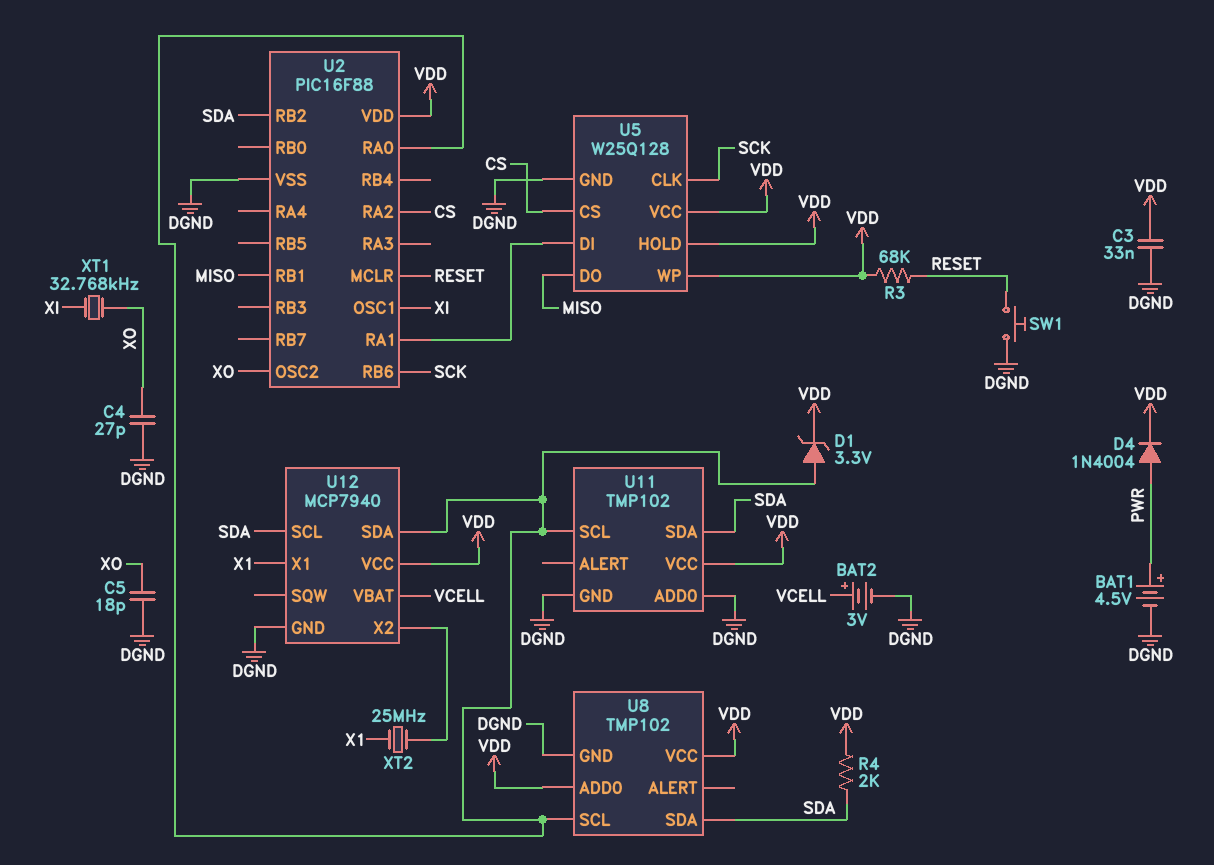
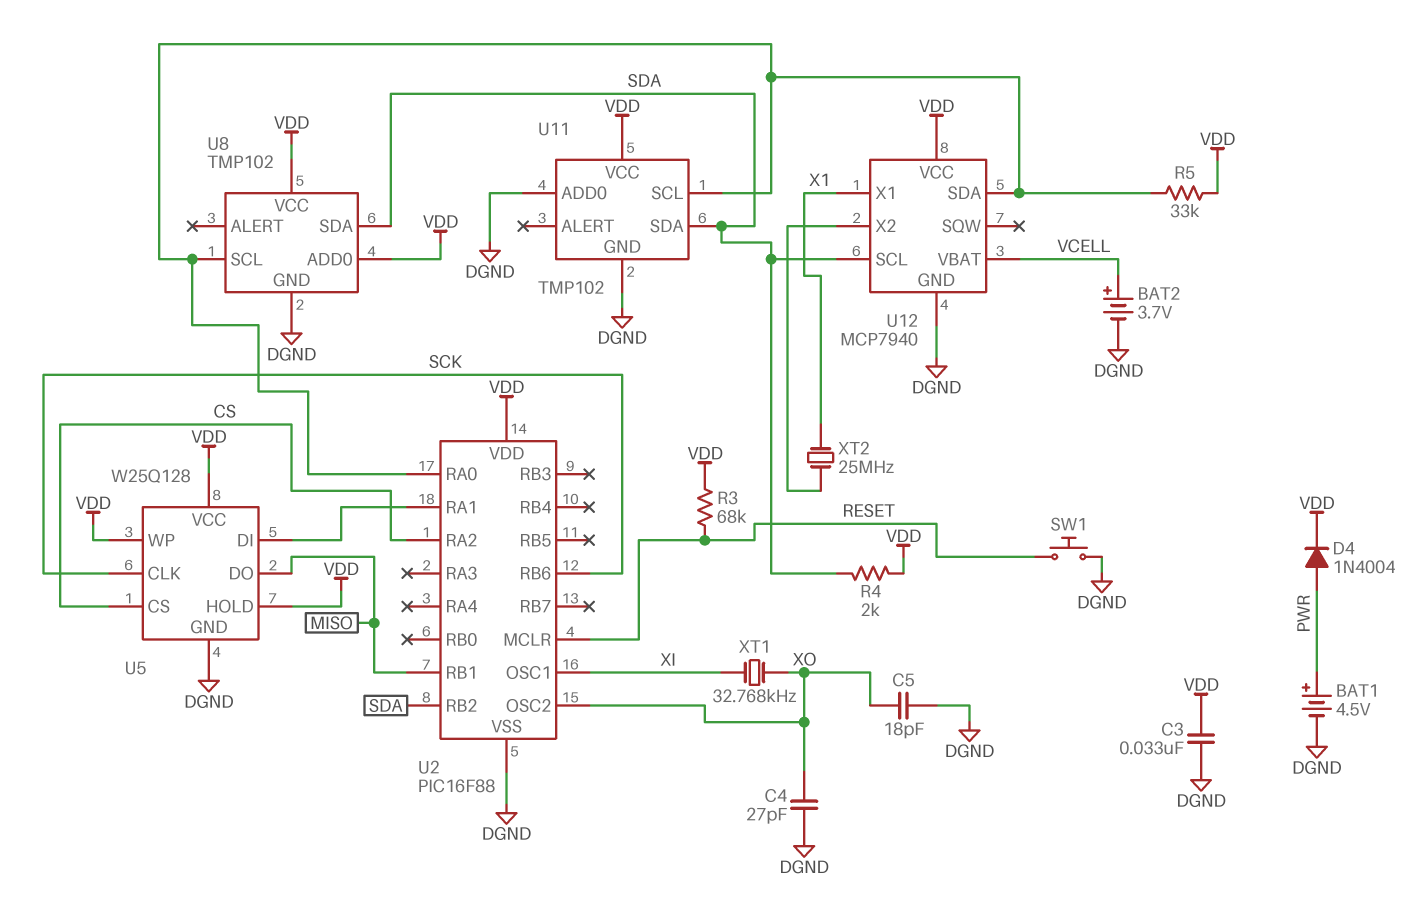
BAT2: 3V (plus VCELL, minus DGND) -> 3.7V (plus VCELL, minus DGND)
D1: zener 3.3V (A U2/RA0, K VDD) -> none
R5: none -> 33k (U2/RA0, VDD)

